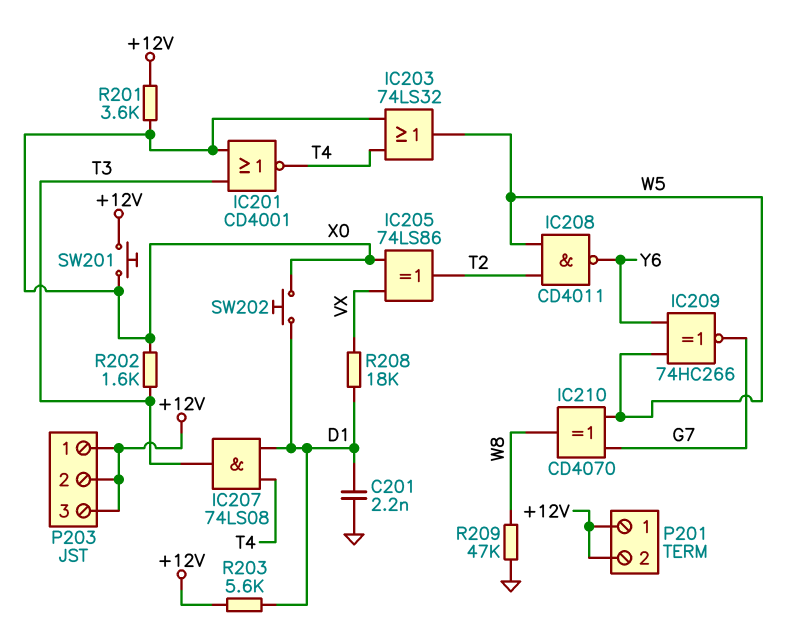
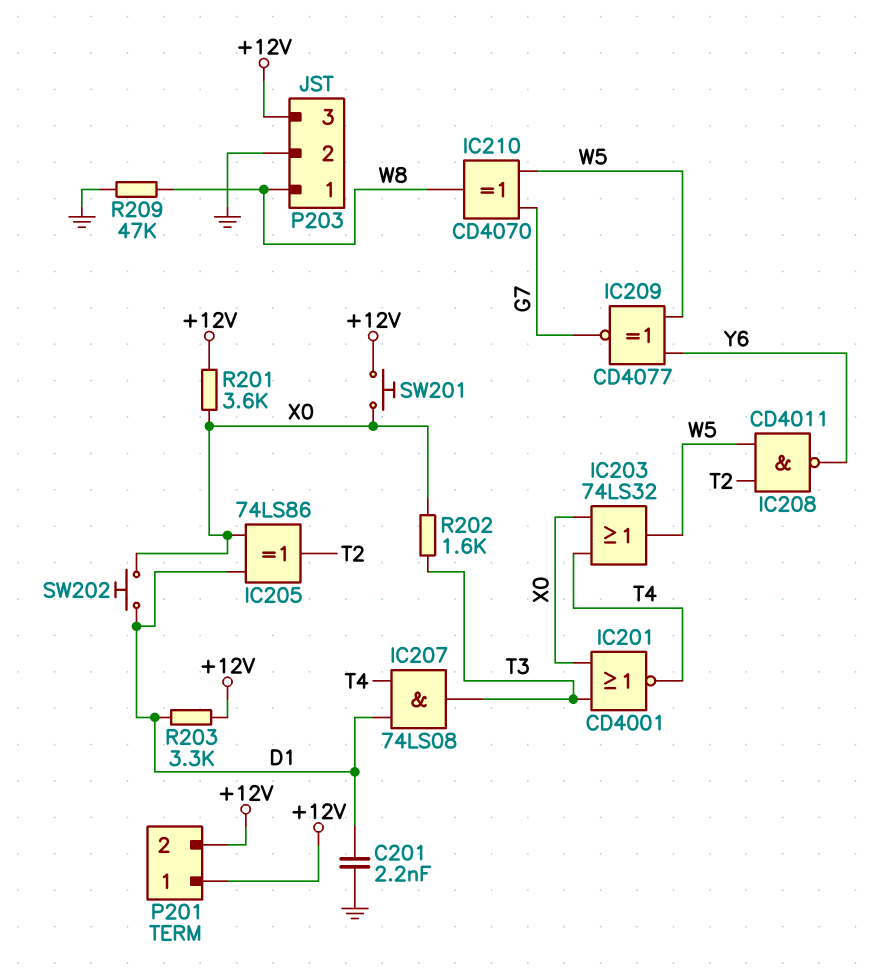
IC205: XOR 74LS86 (in VX, in X0, out T2) -> XOR 74LS86 (in D1, in X0, out T2)
IC209: XNOR 74HC266 (in W5, in Y6, out G7) -> XNOR CD4077 (in W5, in Y6, out G7)
P203 pin 1: +12V -> W8
P203 pin 2: +12V -> GND
R203: 5.6k (+12V, D1) -> 3.3k (+12V, D1)
R208: 18k (D1, VX) -> none

